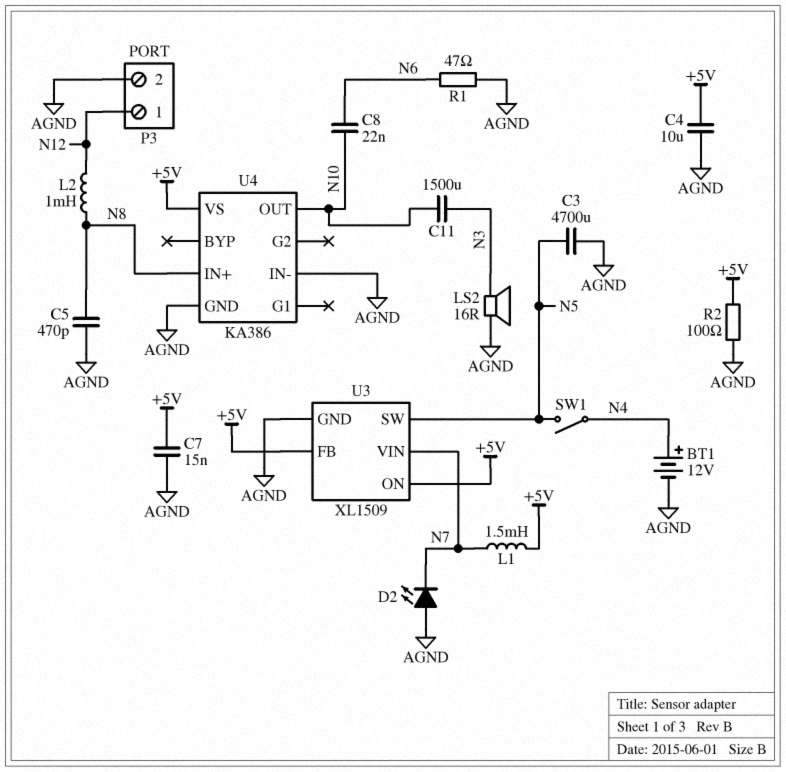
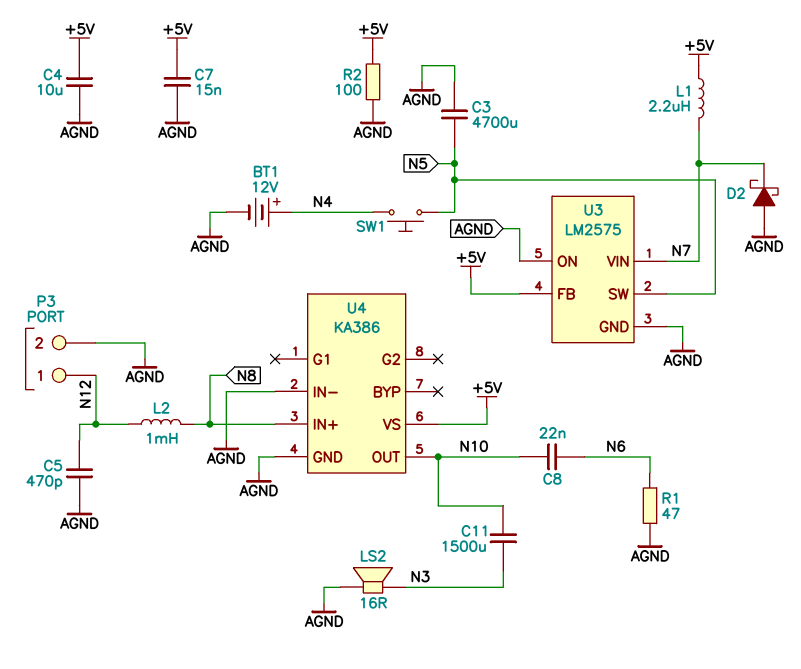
C5: 470pF (AGND, N8) -> 470pF (AGND, N12)
D2: LED (A AGND, K N7) -> schottky (A AGND, K N7)
L1: 1.5mH (+5V, N7) -> 2.2uH (+5V, N7)
SW1: switch (N4, N5) -> button (N4, N5)
U3: XL1509 -> LM2575
U3 pin ON: +5V -> AGND

